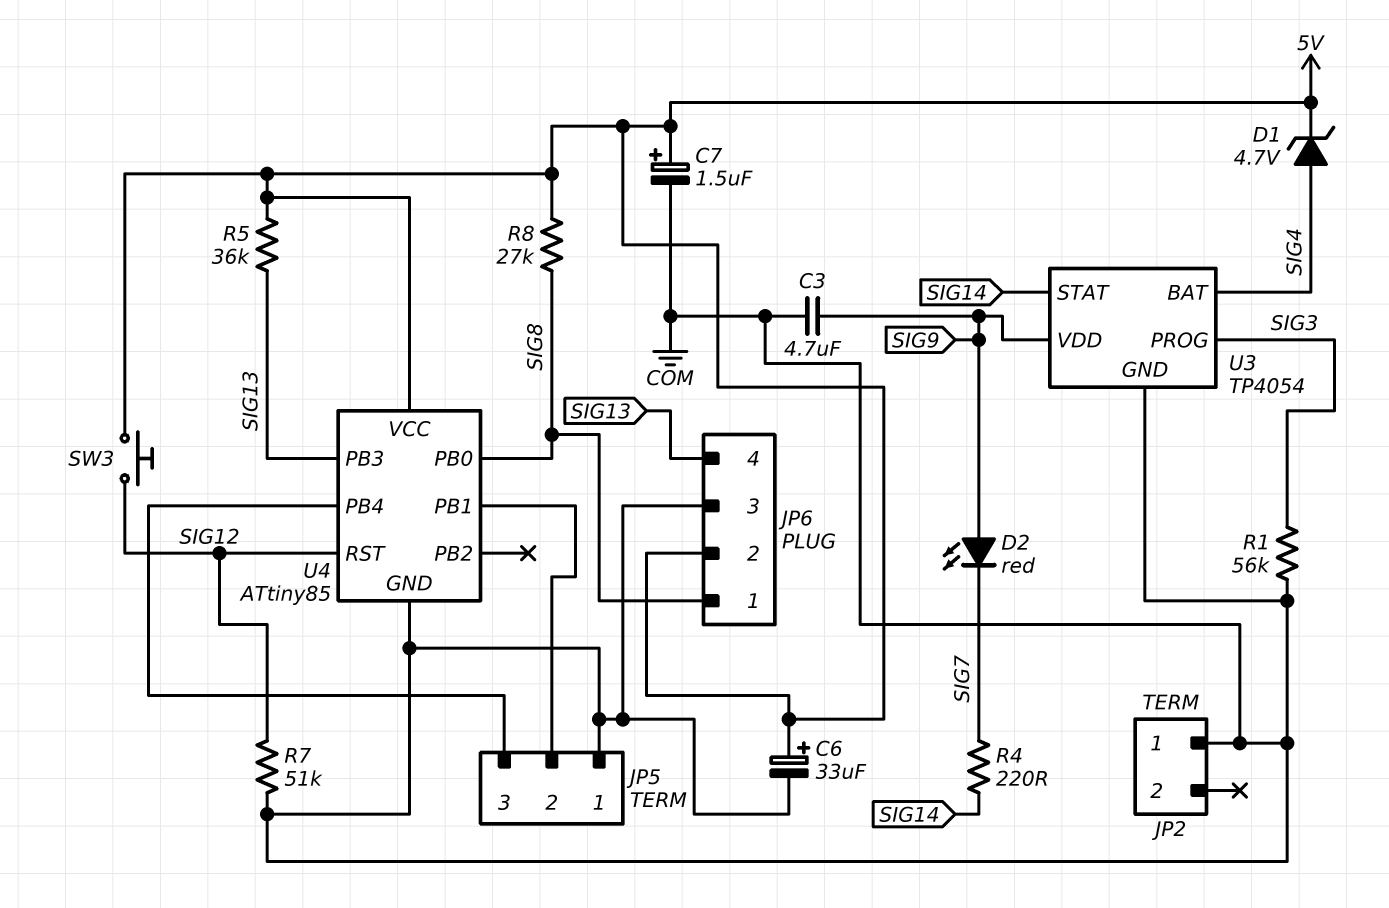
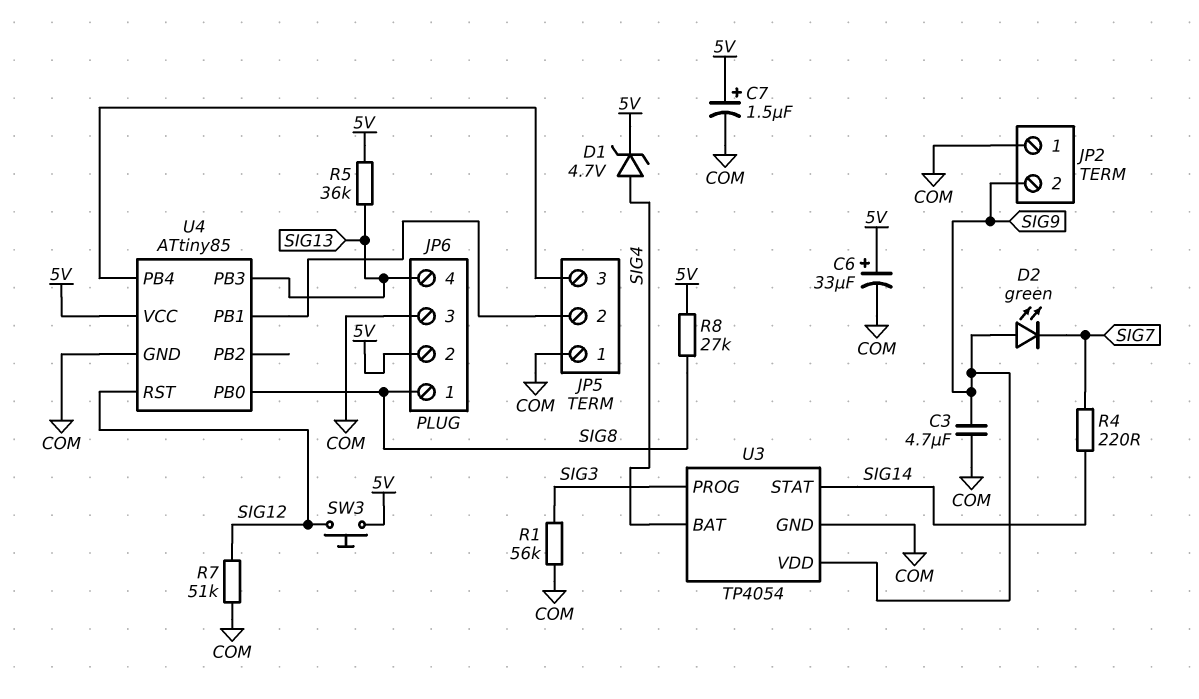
D2: LED red (A SIG9, K SIG7) -> LED green (A SIG9, K SIG7)
JP2 pin 2: none -> SIG9

